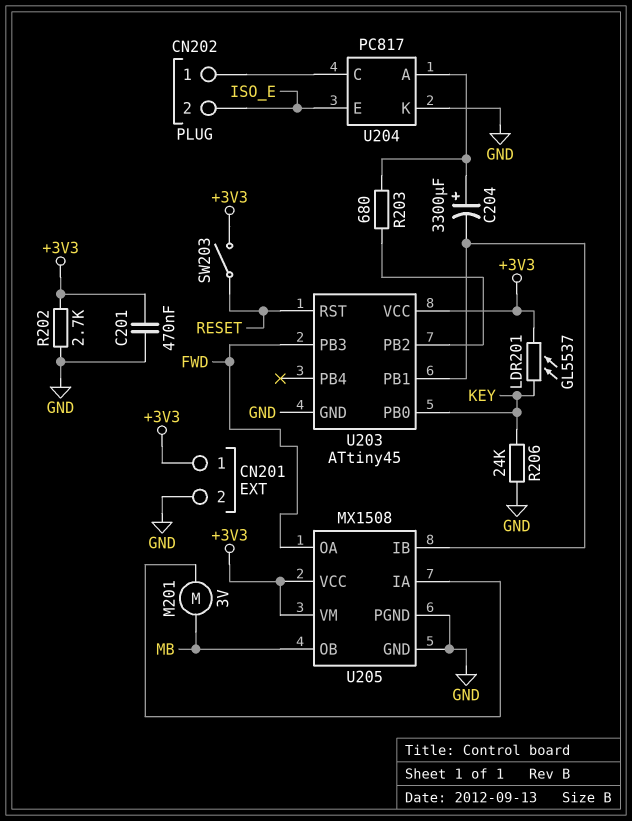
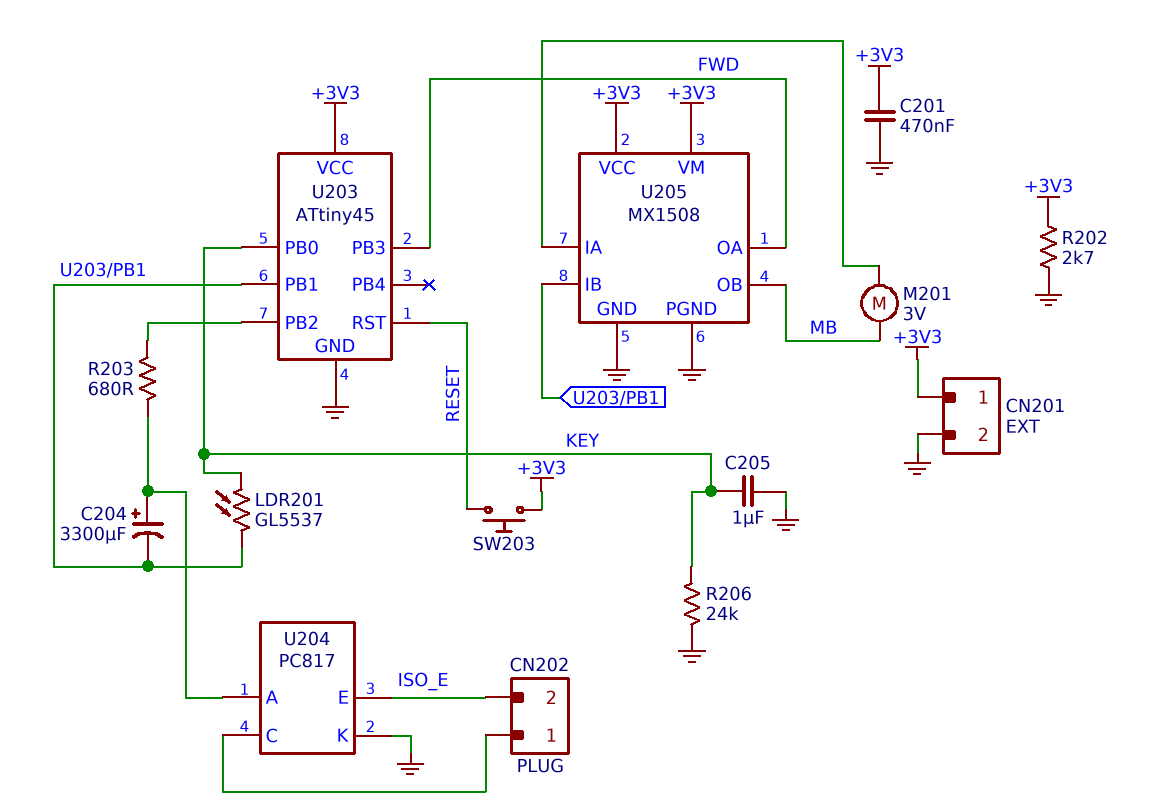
C205: none -> 1uF (GND, KEY)
LDR201: GL5537 (+3V3, KEY) -> GL5537 (KEY, U203/PB1)
SW203: switch (+3V3, RESET) -> button (+3V3, RESET)

